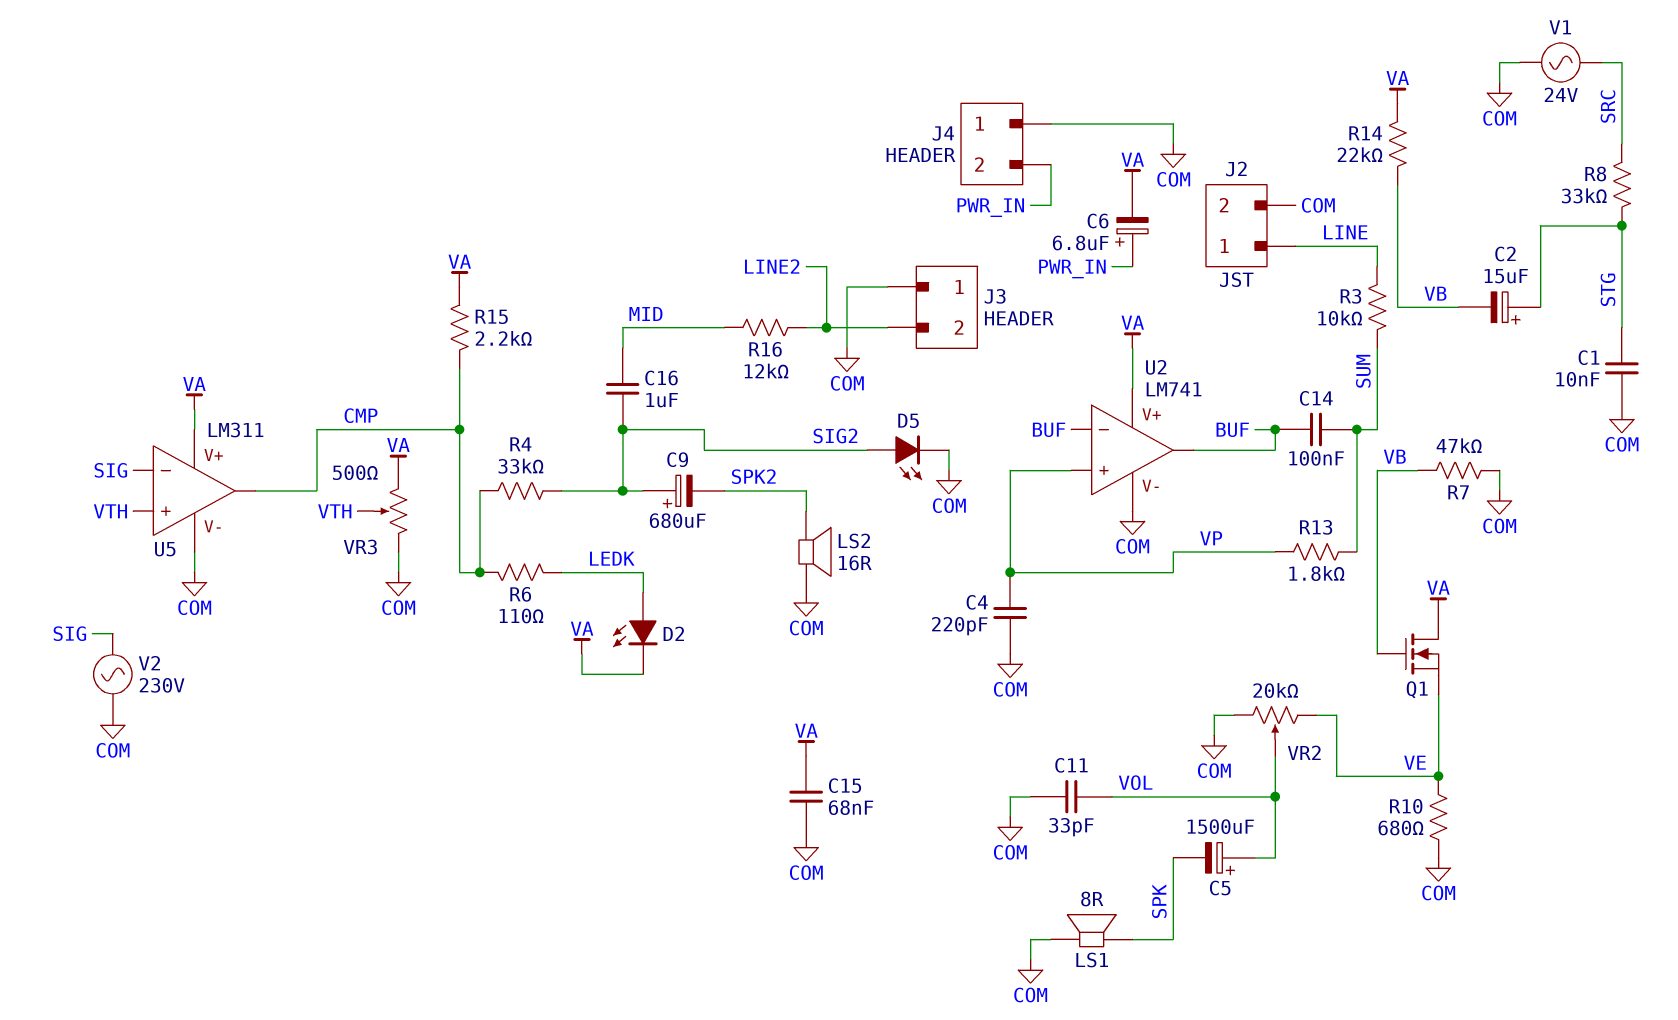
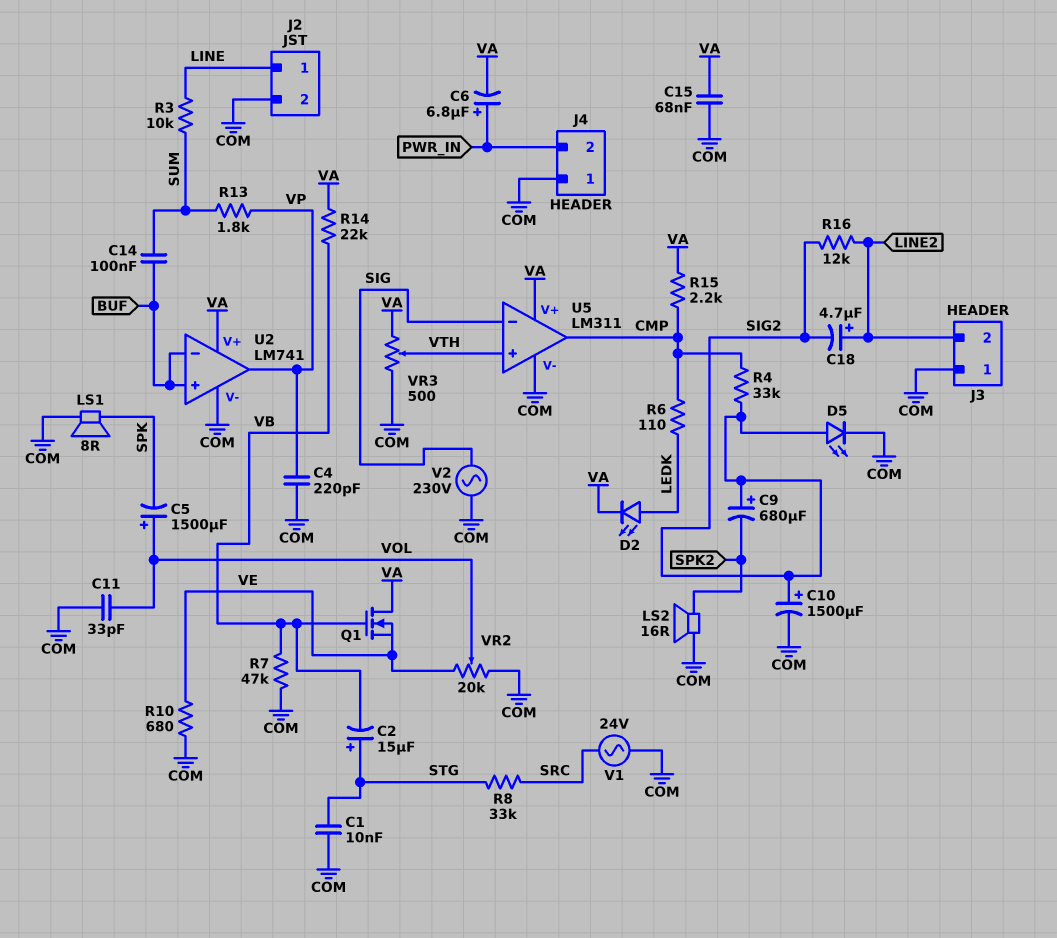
C10: none -> 1500uF (plus SIG2, minus COM)
C16: 1uF (MID, SIG2) -> none
C18: none -> 4.7uF (plus LINE2, minus SIG2)
R16: 12k (LINE2, MID) -> 12k (LINE2, SIG2)
U2 pin in+: VP -> BUF
U2 pin out: BUF -> VP

